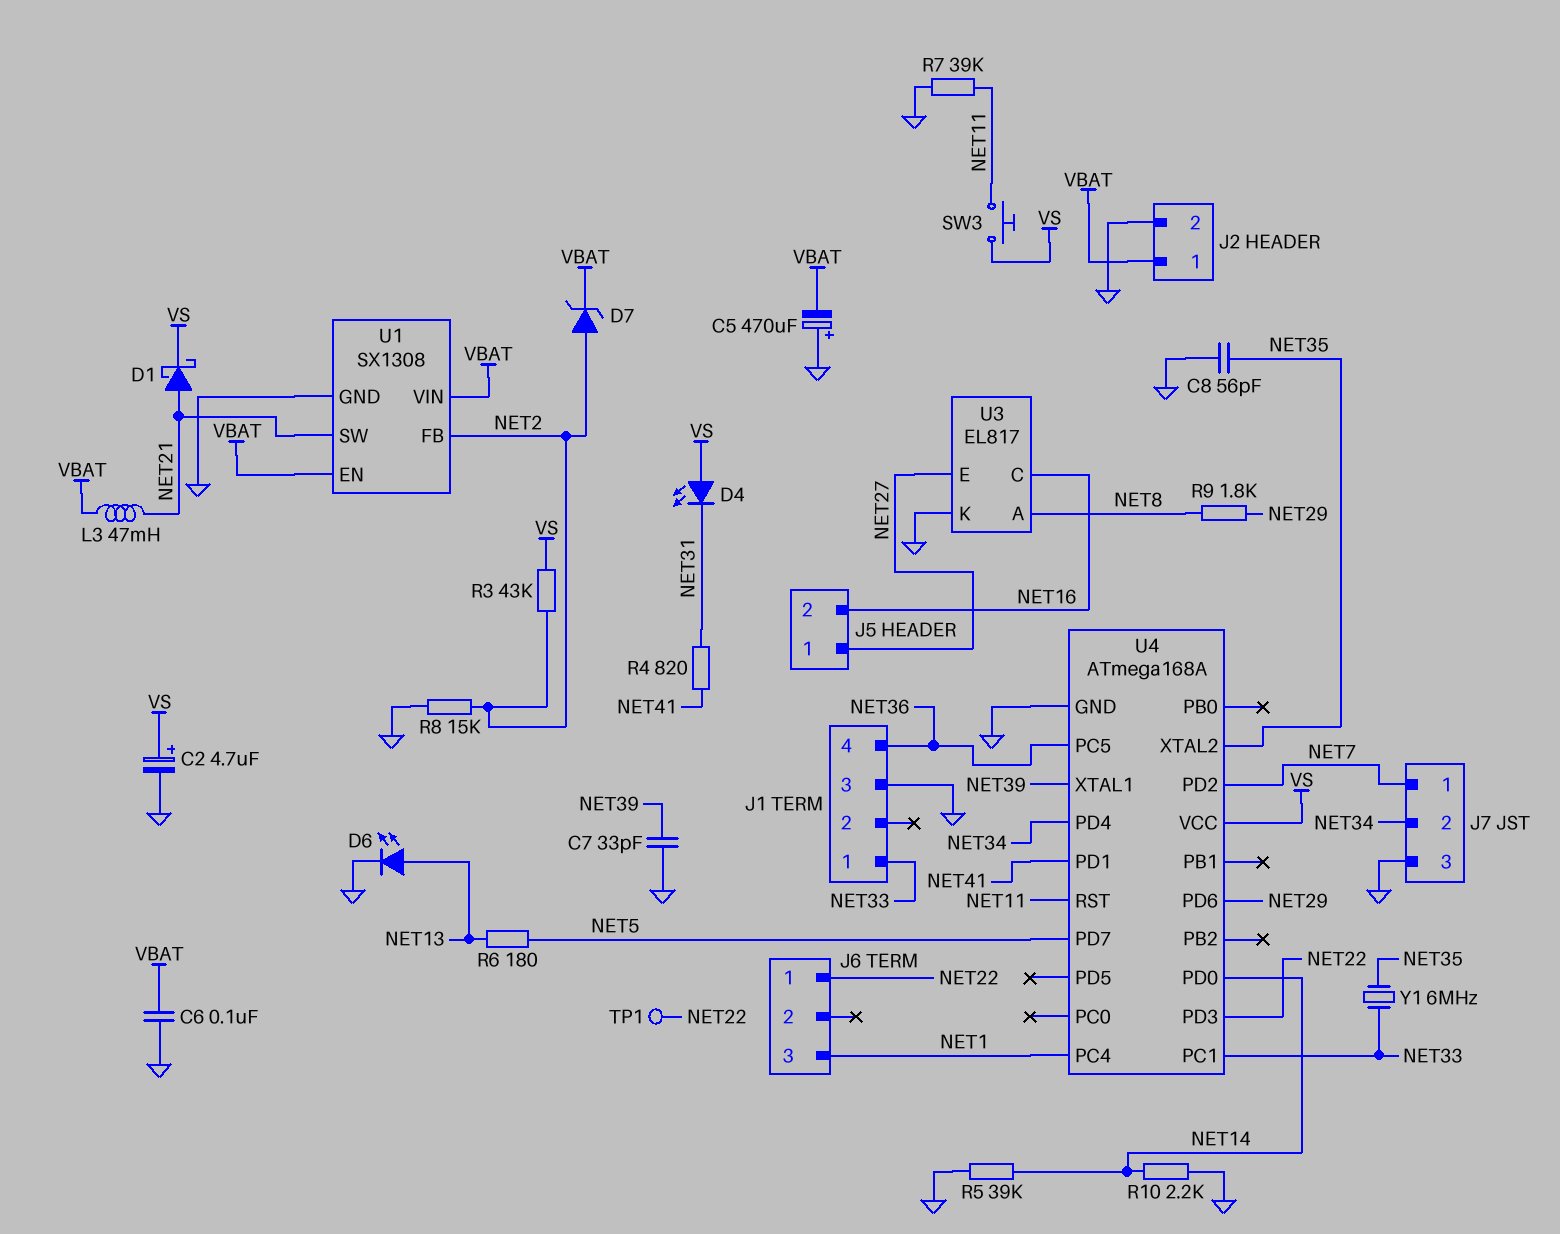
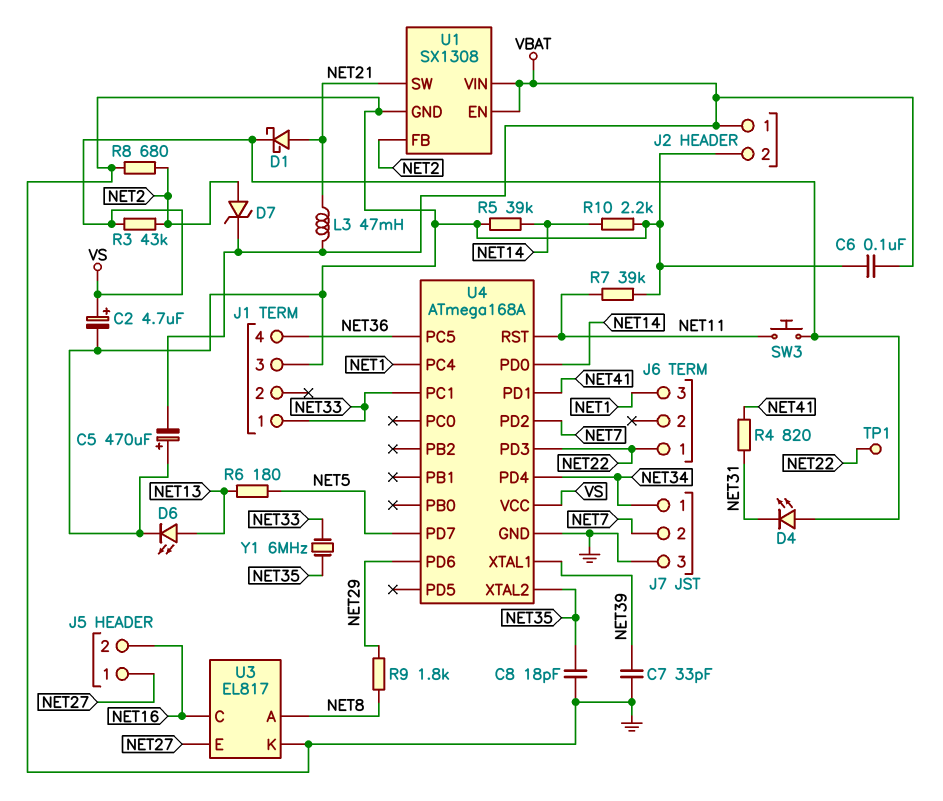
C8: 56pF (GND, NET35) -> 18pF (GND, NET35)
J7 pin 1: NET7 -> NET34
J7 pin 2: NET34 -> NET7
R8: 15k (GND, NET2) -> 680 (GND, NET2)

